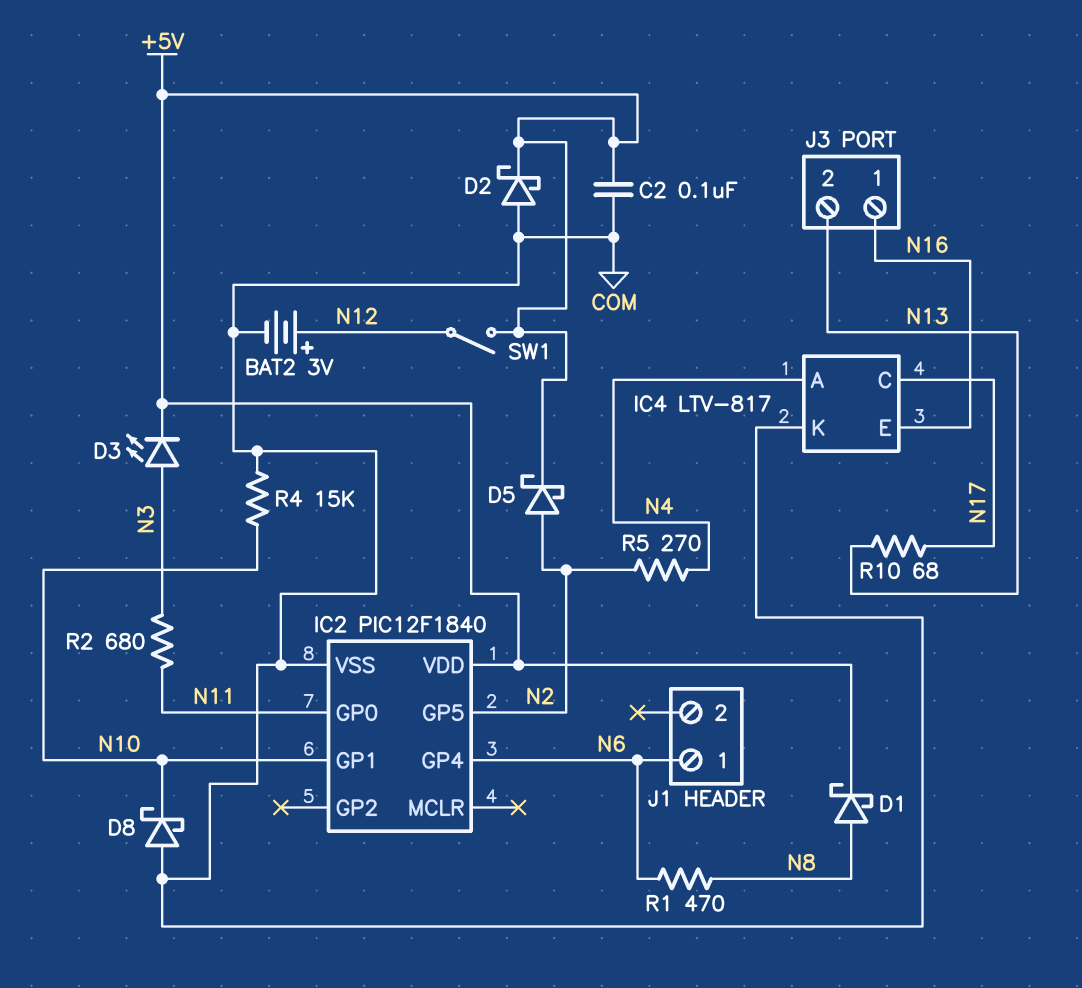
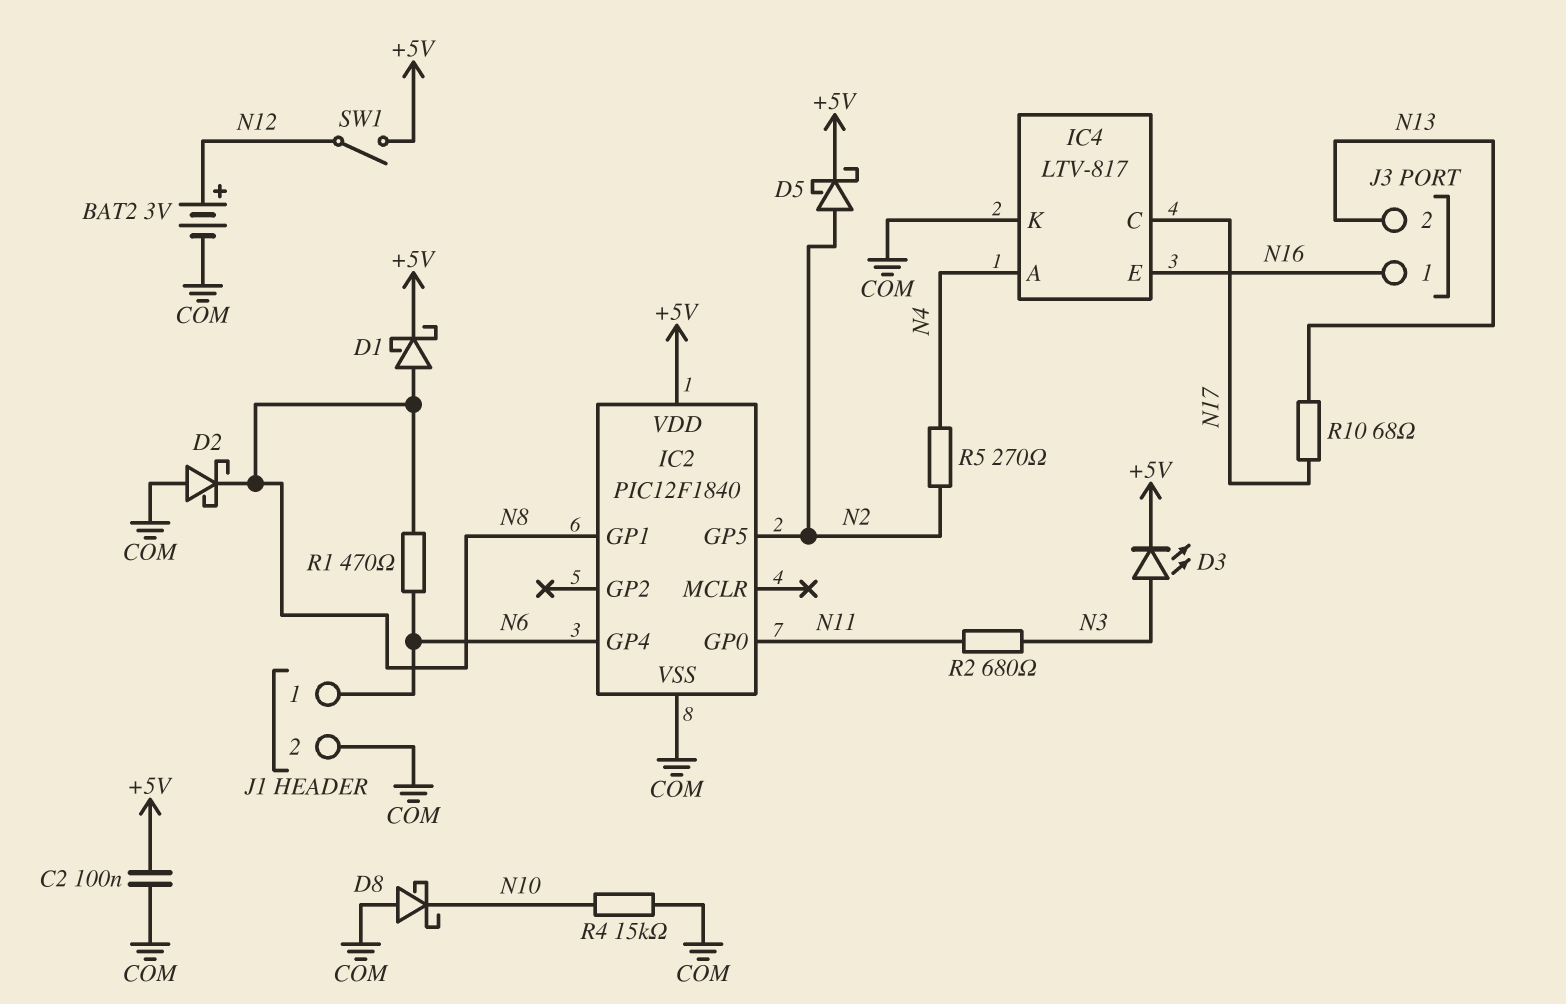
D2: schottky (A COM, K +5V) -> schottky (A COM, K N8)
IC2 pin GP1: N10 -> N8
J1 pin 2: none -> COM

